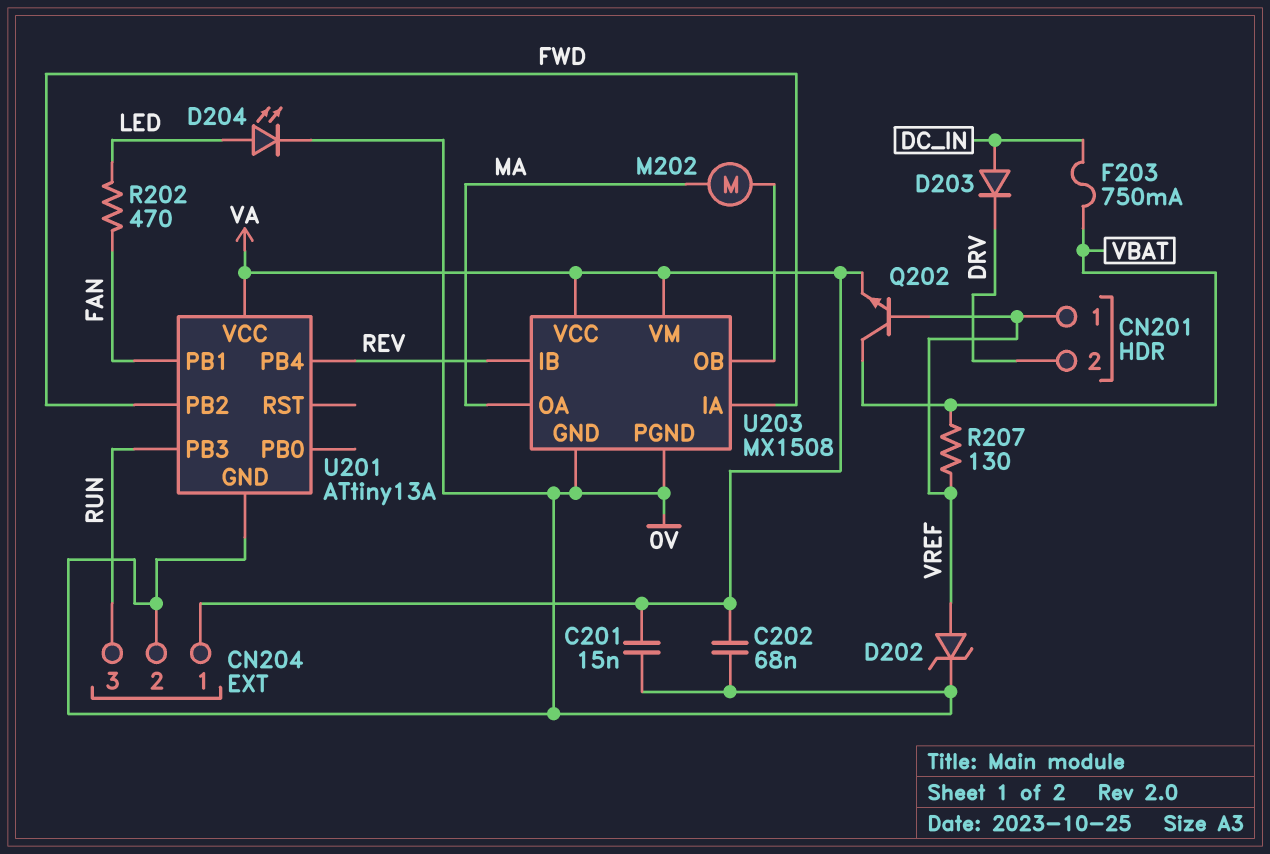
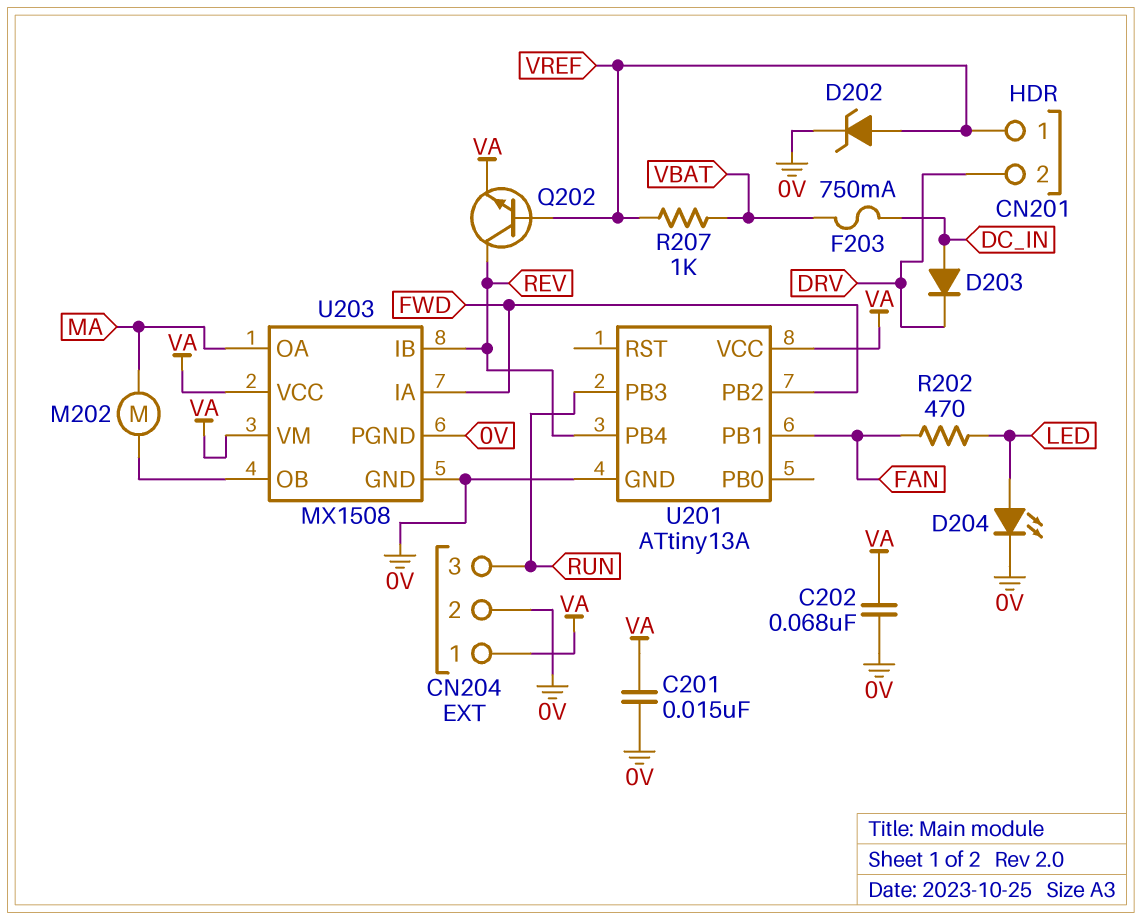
Q202: NPN (B VREF, C VBAT, E VA) -> NPN (B VREF, C REV, E VA)
R207: 130 (VBAT, VREF) -> 1k (VBAT, VREF)

